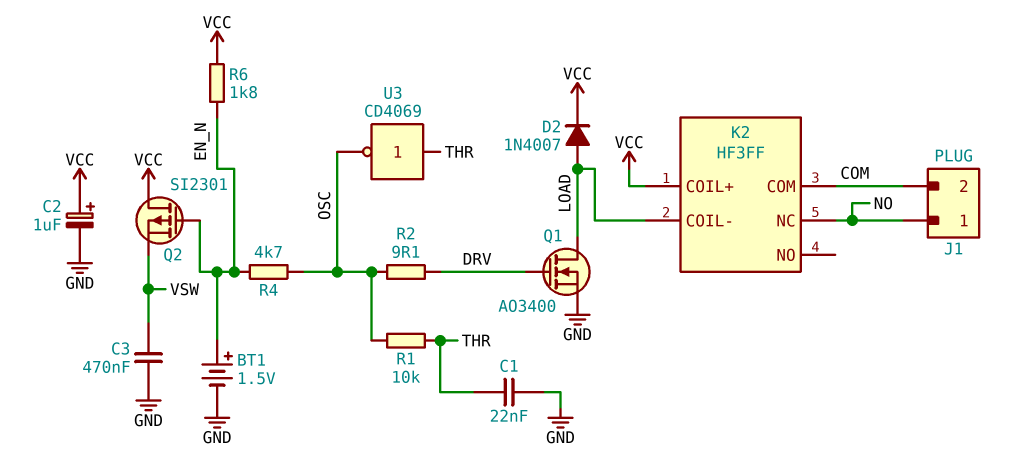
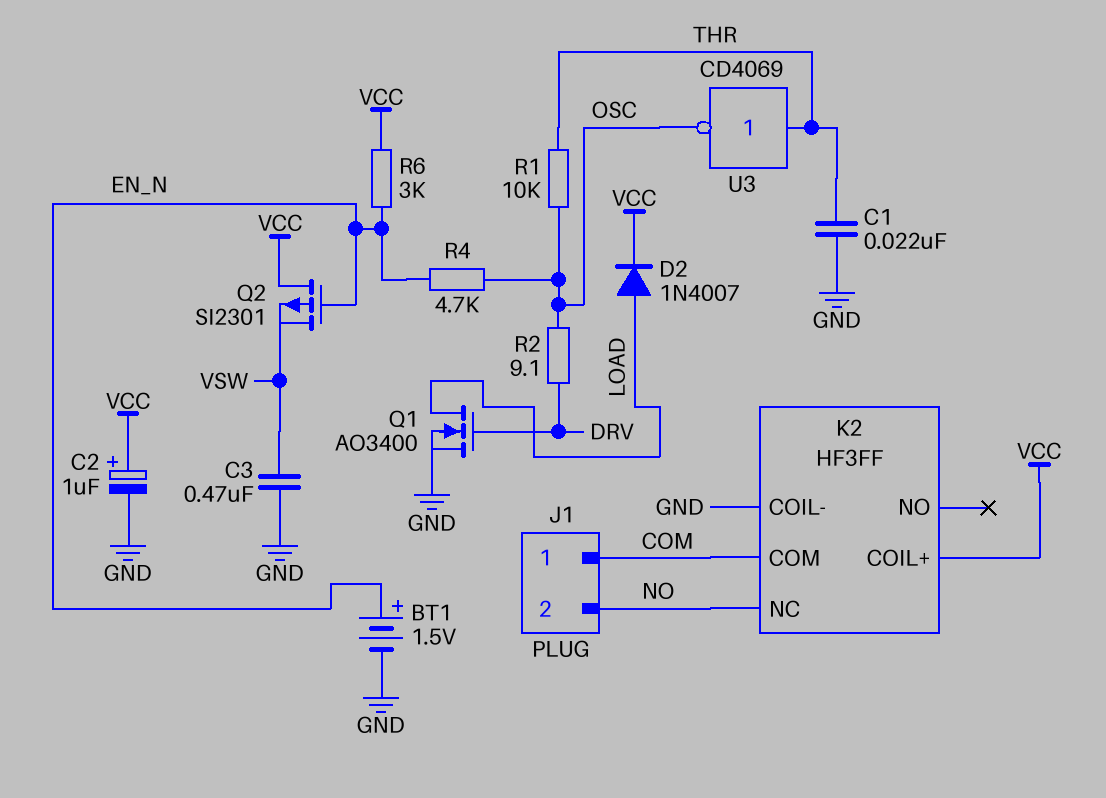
J1 pin 1: NO -> COM
J1 pin 2: COM -> NO
K2 pin COIL-: LOAD -> GND
R6: 1.8k (EN_N, VCC) -> 3k (EN_N, VCC)

